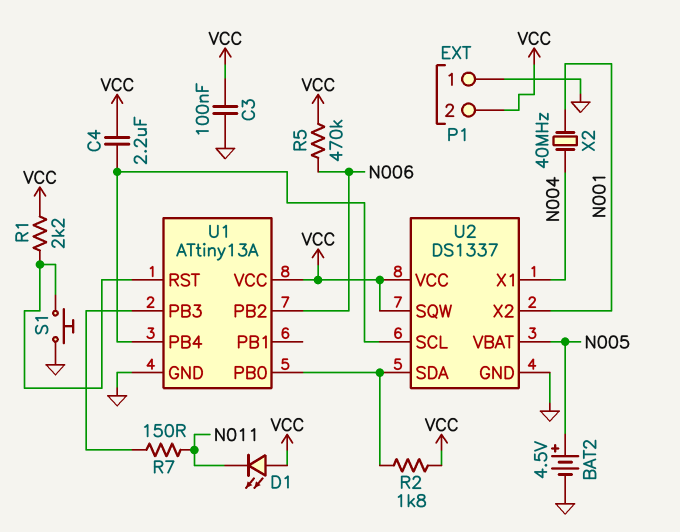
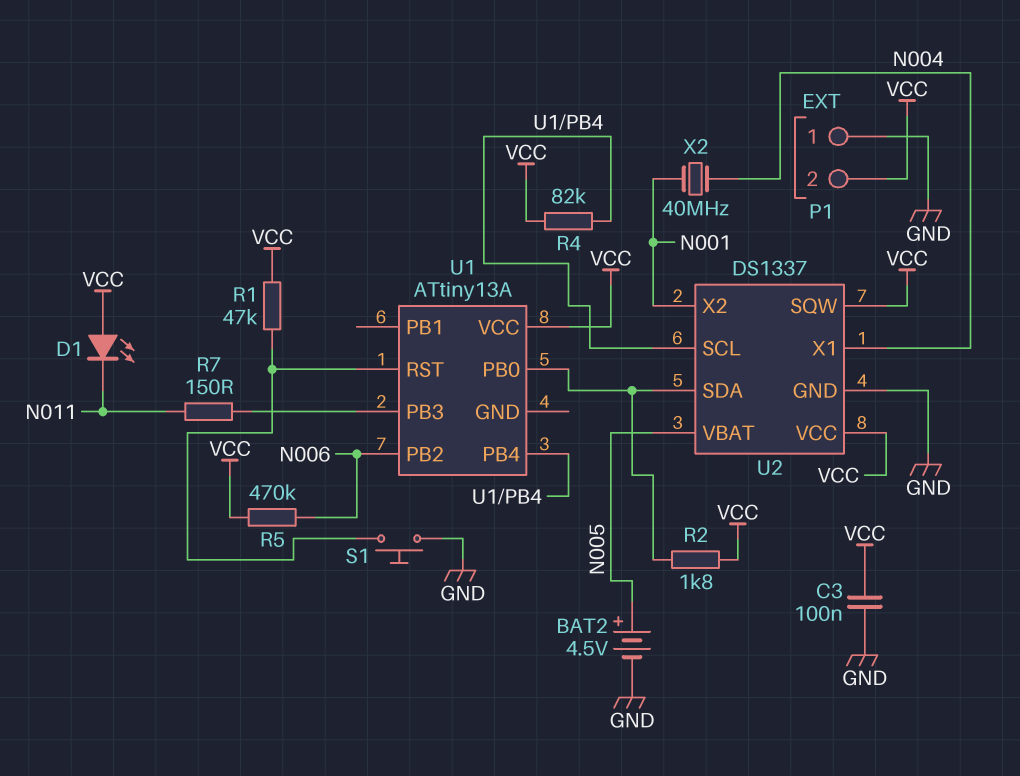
C4: 2.2uF (U1/PB4, VCC) -> none
R1: 2.2k (U1/RST, VCC) -> 47k (U1/RST, VCC)
R4: none -> 82k (U1/PB4, VCC)
U1 pin GND: GND -> none

